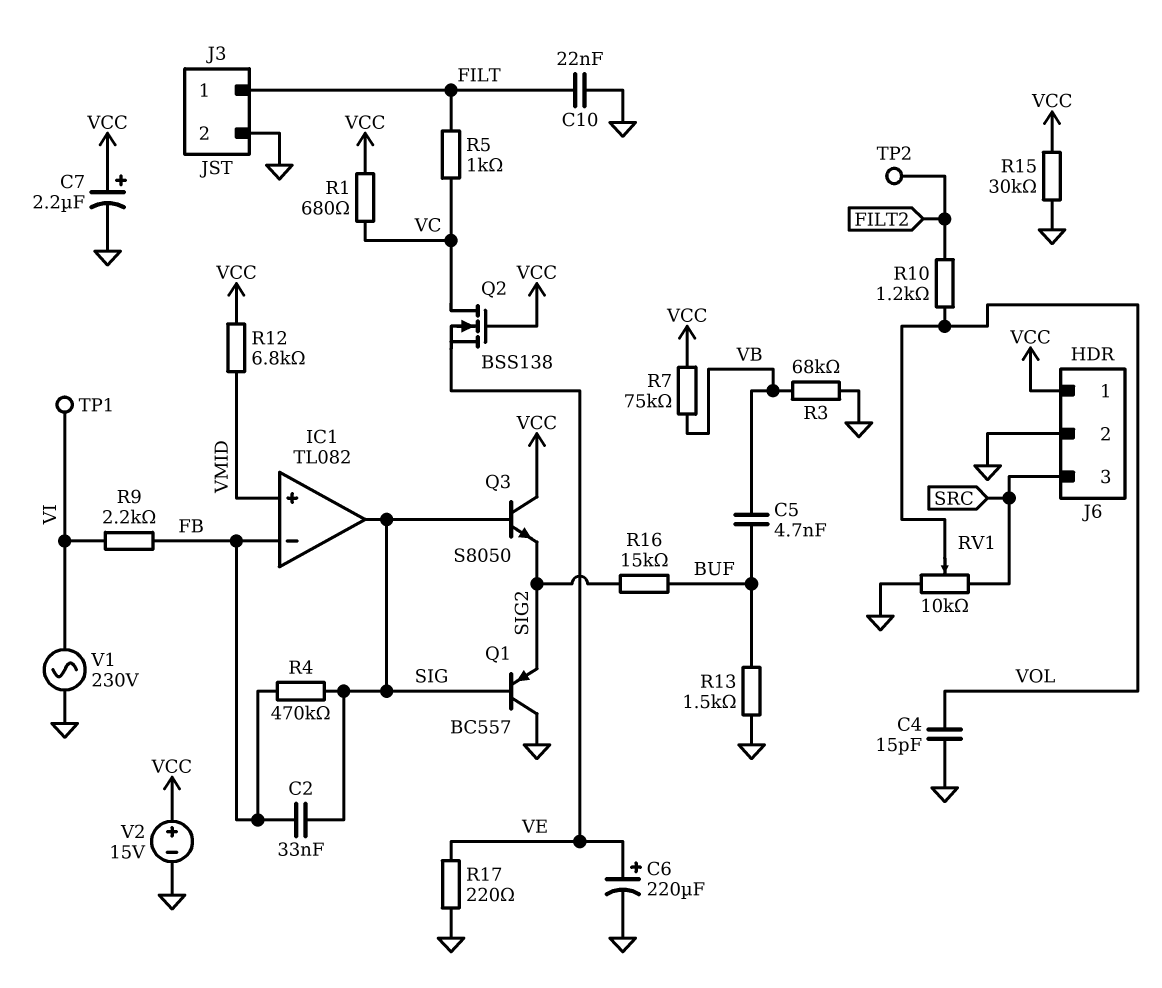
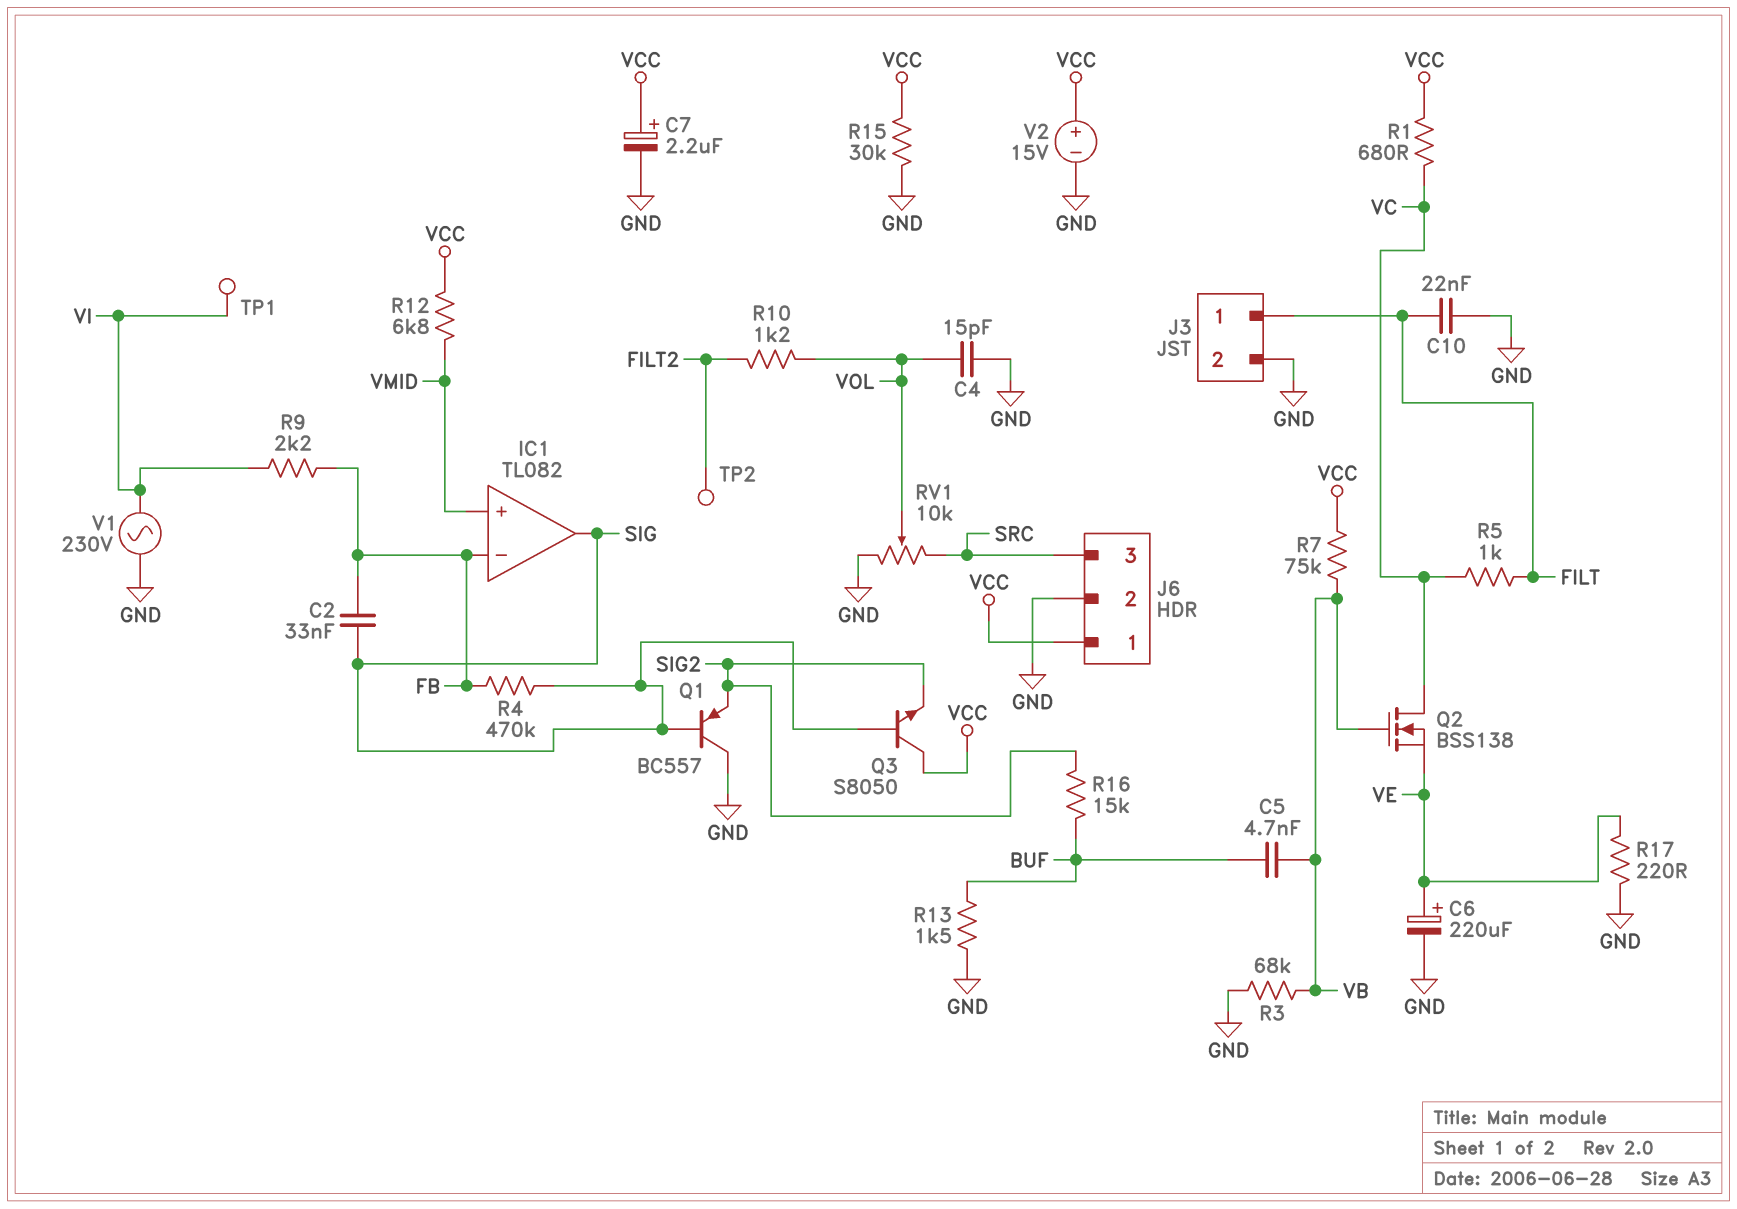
Q2: NMOS BSS138 (G VCC, D VC, S VE) -> NMOS BSS138 (G VB, D VC, S VE)

